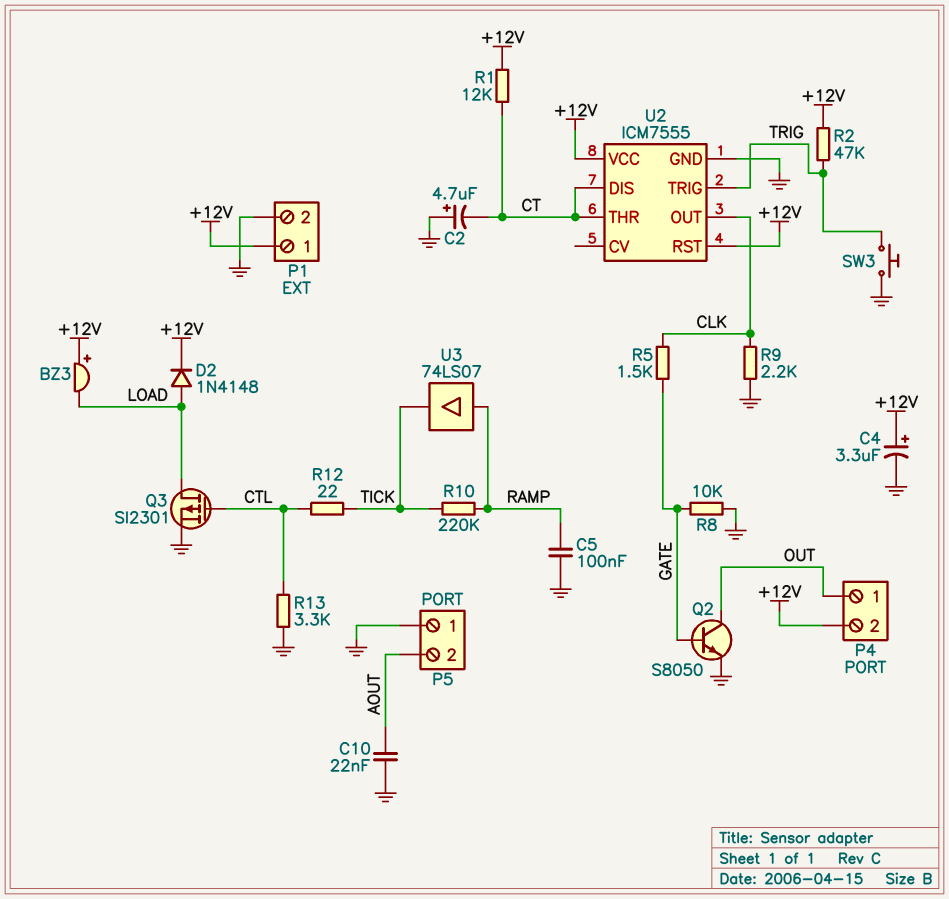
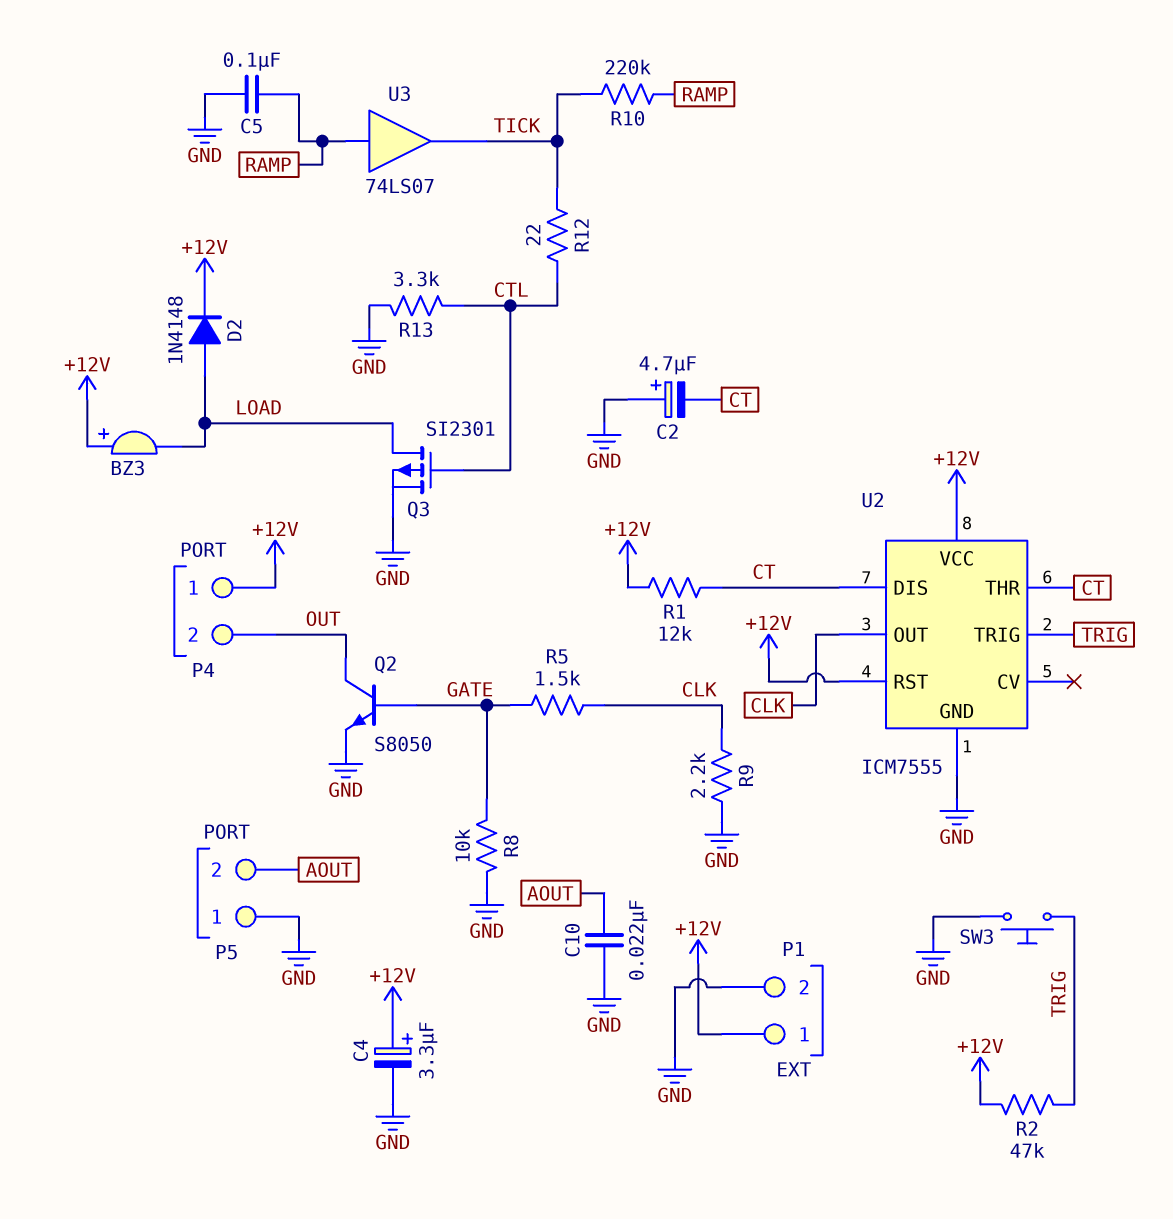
P4 pin 1: OUT -> +12V
P4 pin 2: +12V -> OUT

